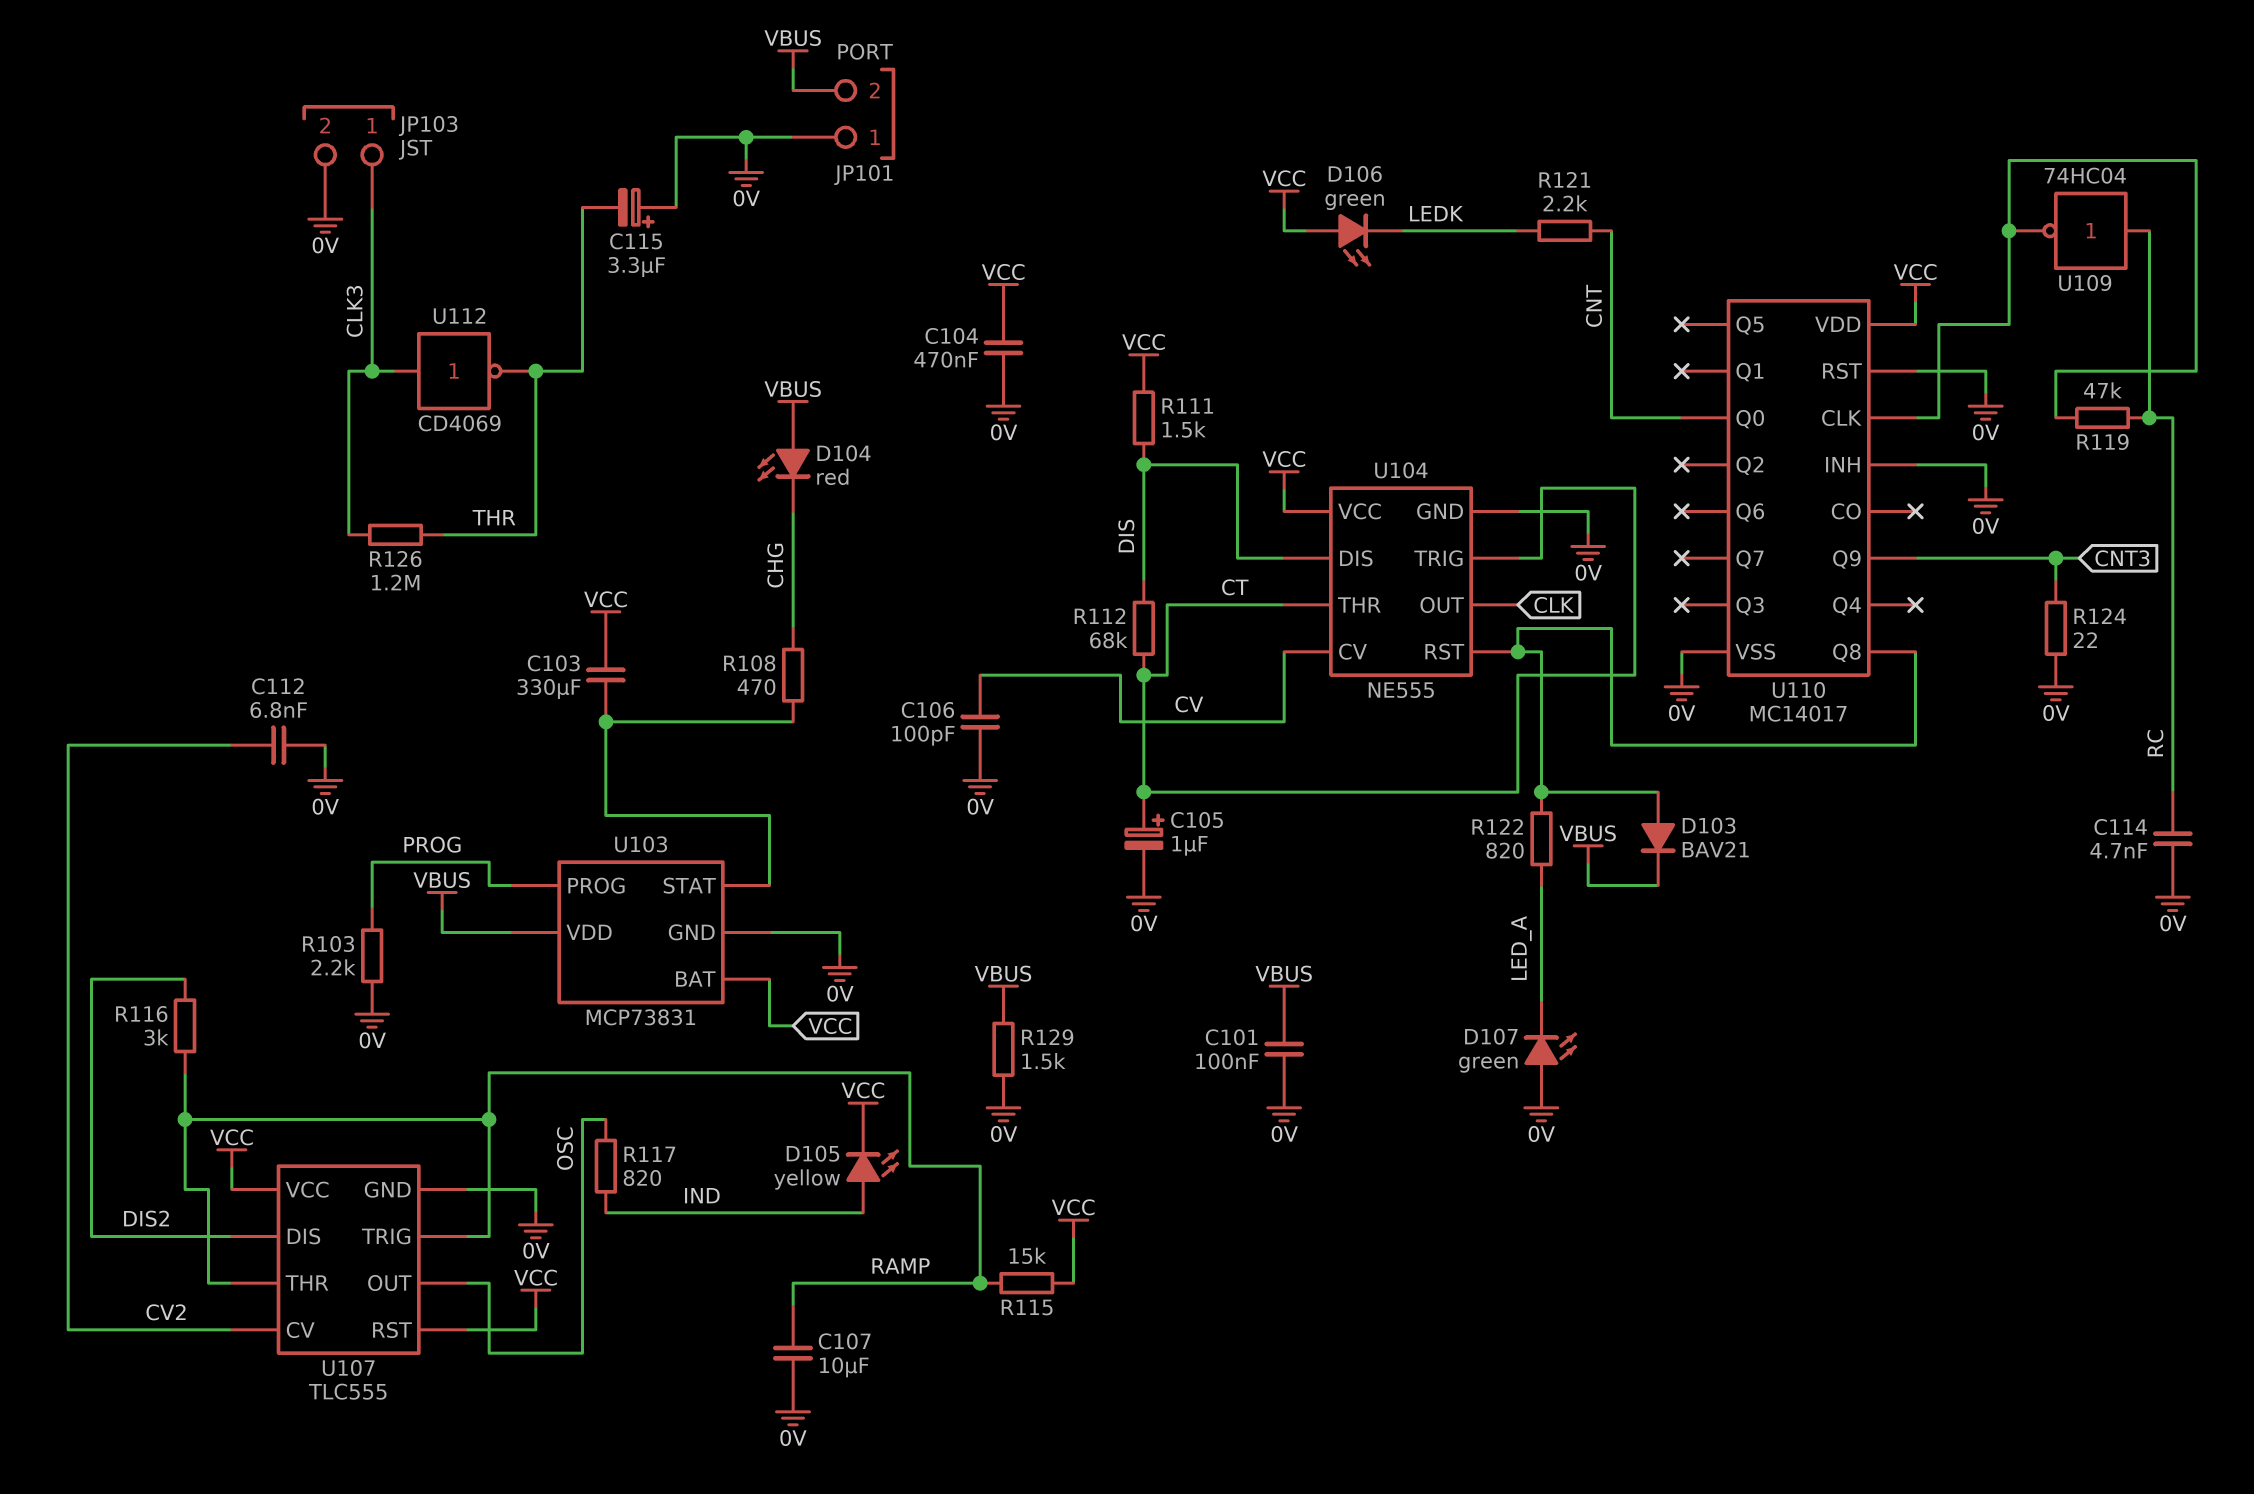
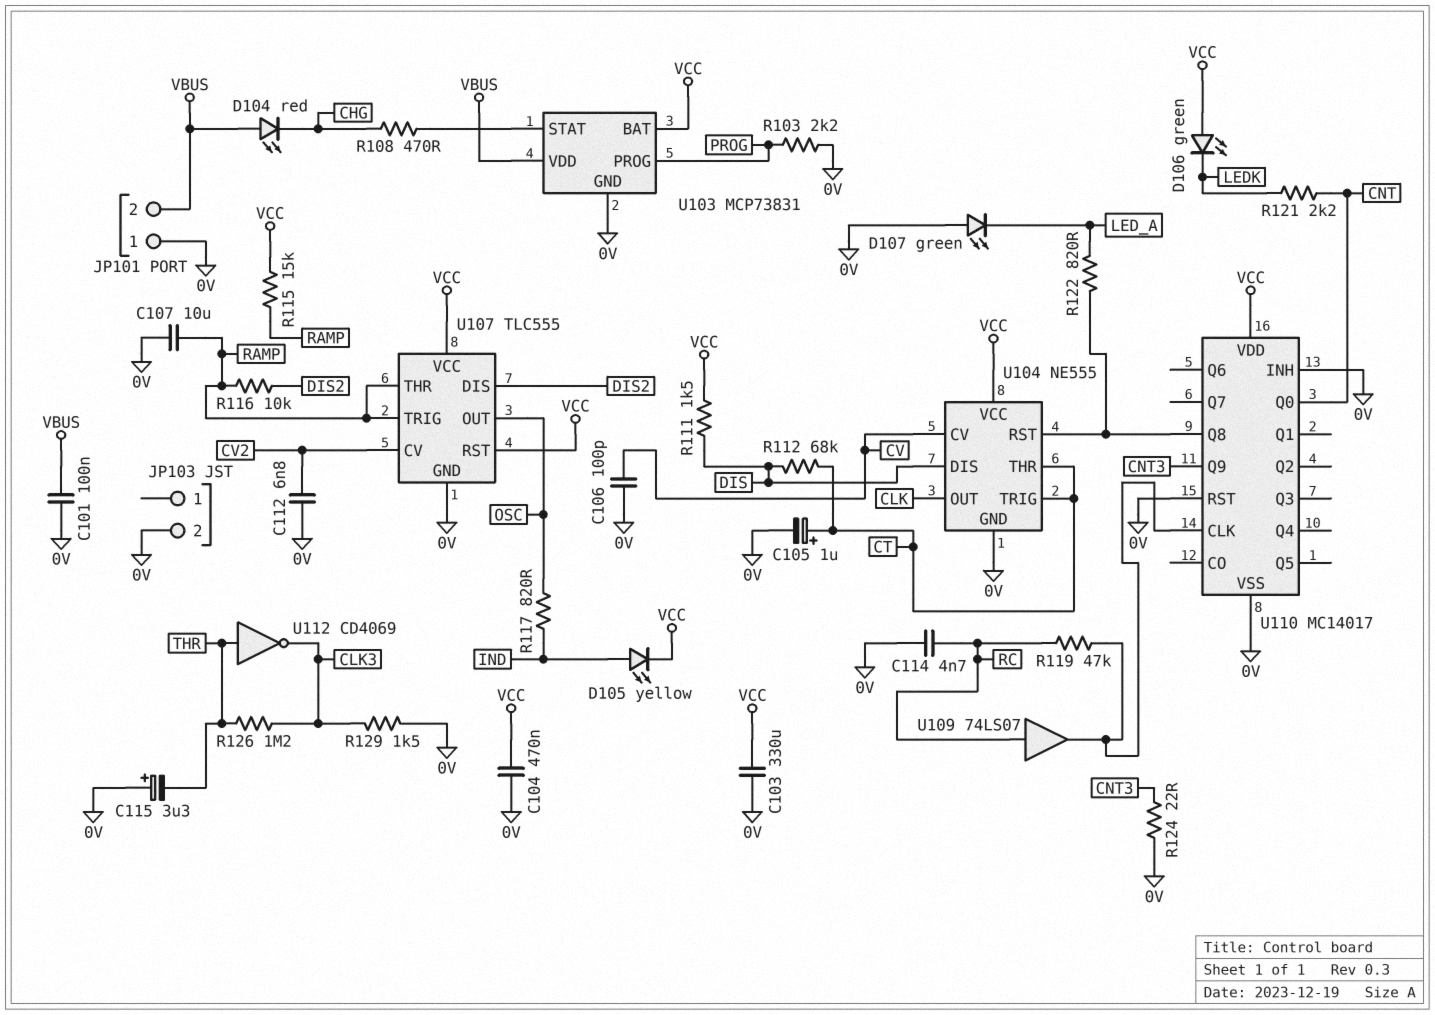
C103: 330uF (U103/STAT, VCC) -> 330uF (0V, VCC)
D103: diode BAV21 (A U104/RST, K VBUS) -> none
JP103 pin 1: CLK3 -> none
R116: 3k (DIS2, RAMP) -> 10k (DIS2, RAMP)
R129: 1.5k (0V, VBUS) -> 1.5k (0V, CLK3)
U109: NOT 74HC04 (in RC, out U110/CLK) -> buffer 74LS07 (in RC, out U110/CLK)
U112: NOT CD4069 (in CLK3, out THR) -> NOT CD4069 (in THR, out CLK3)

